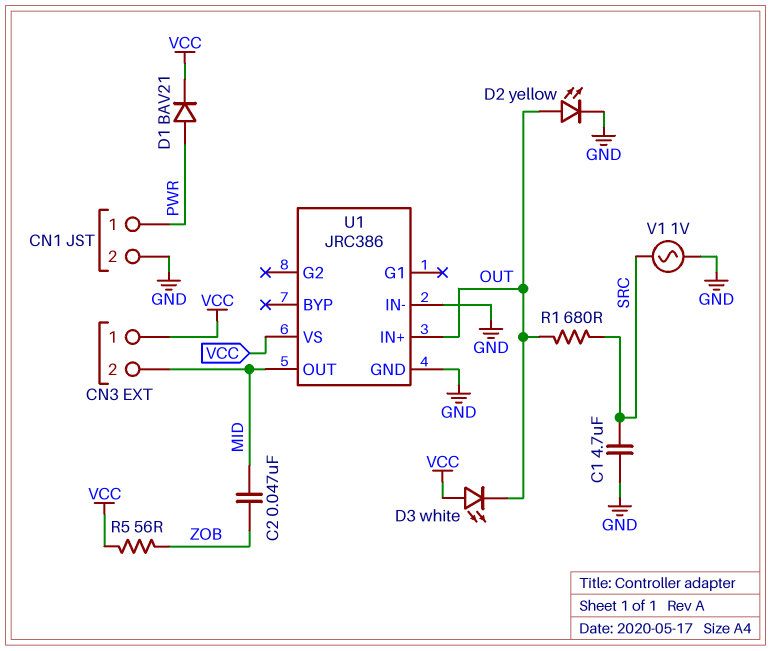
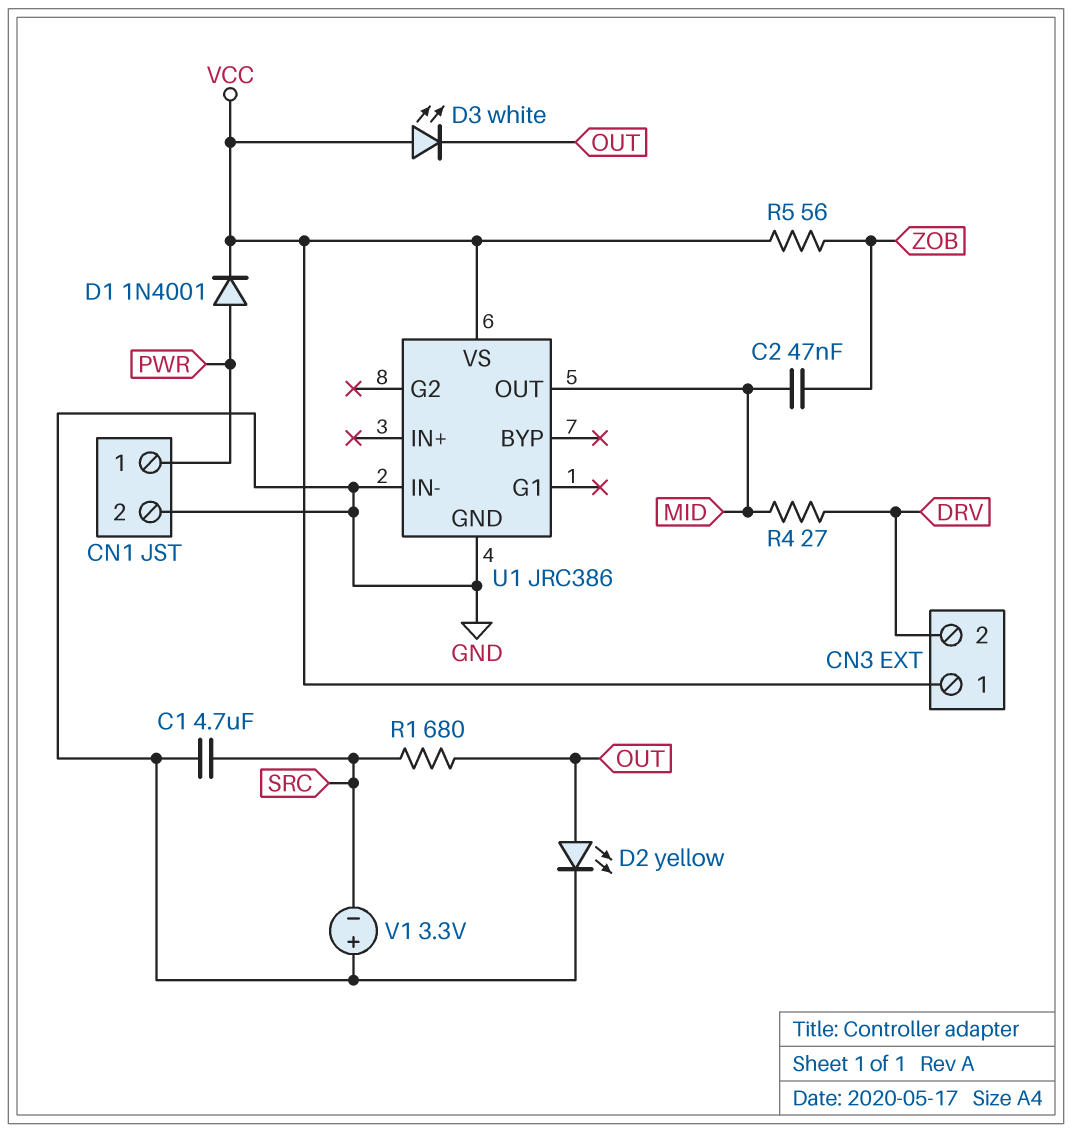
CN3 pin 2: MID -> DRV
D1: diode BAV21 (A PWR, K VCC) -> diode 1N4001 (A PWR, K VCC)
R4: none -> 27 (DRV, MID)
U1 pin IN+: OUT -> none
V1: AC 1V (GND, SRC) -> 3.3V (plus GND, minus SRC)

